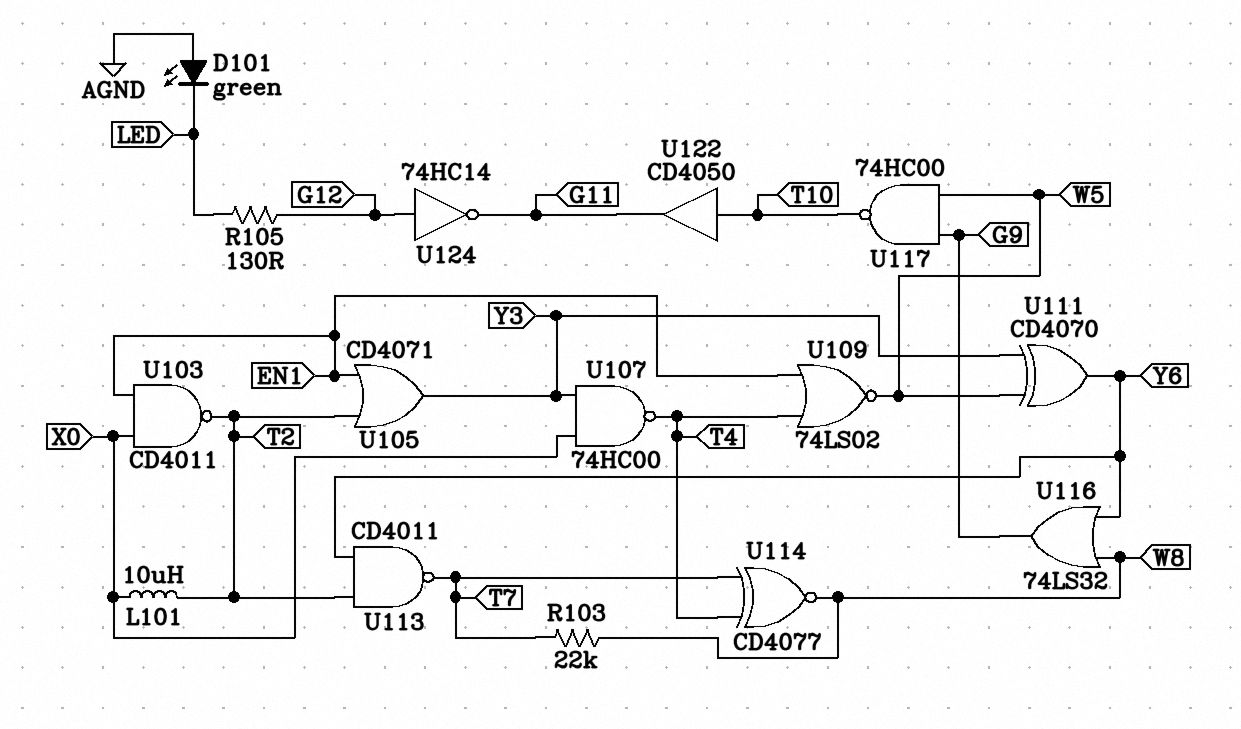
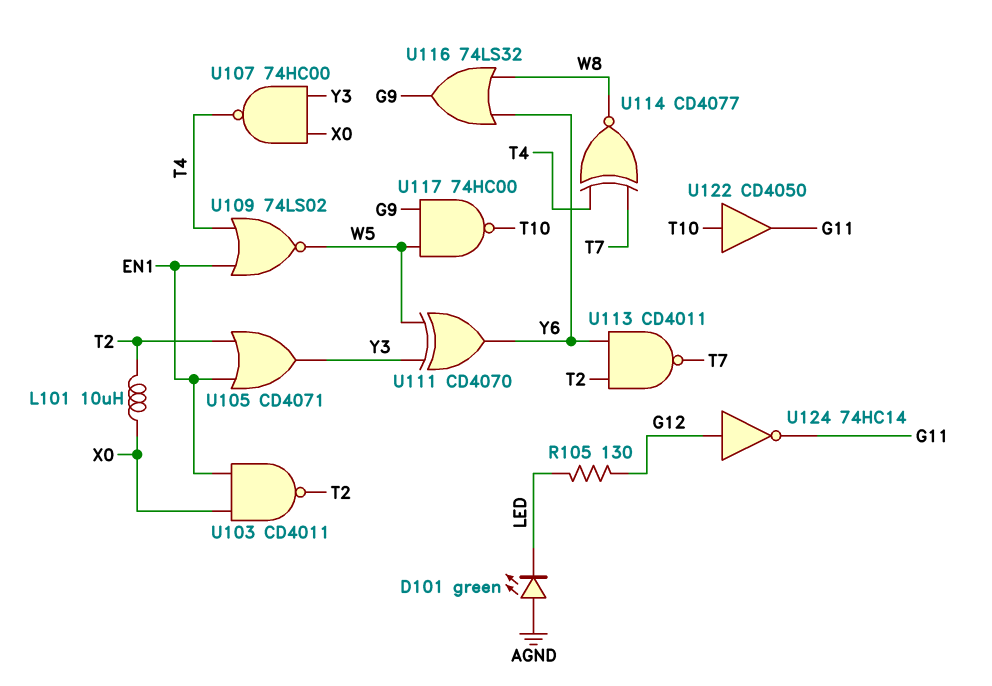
R103: 22k (T7, W8) -> none

